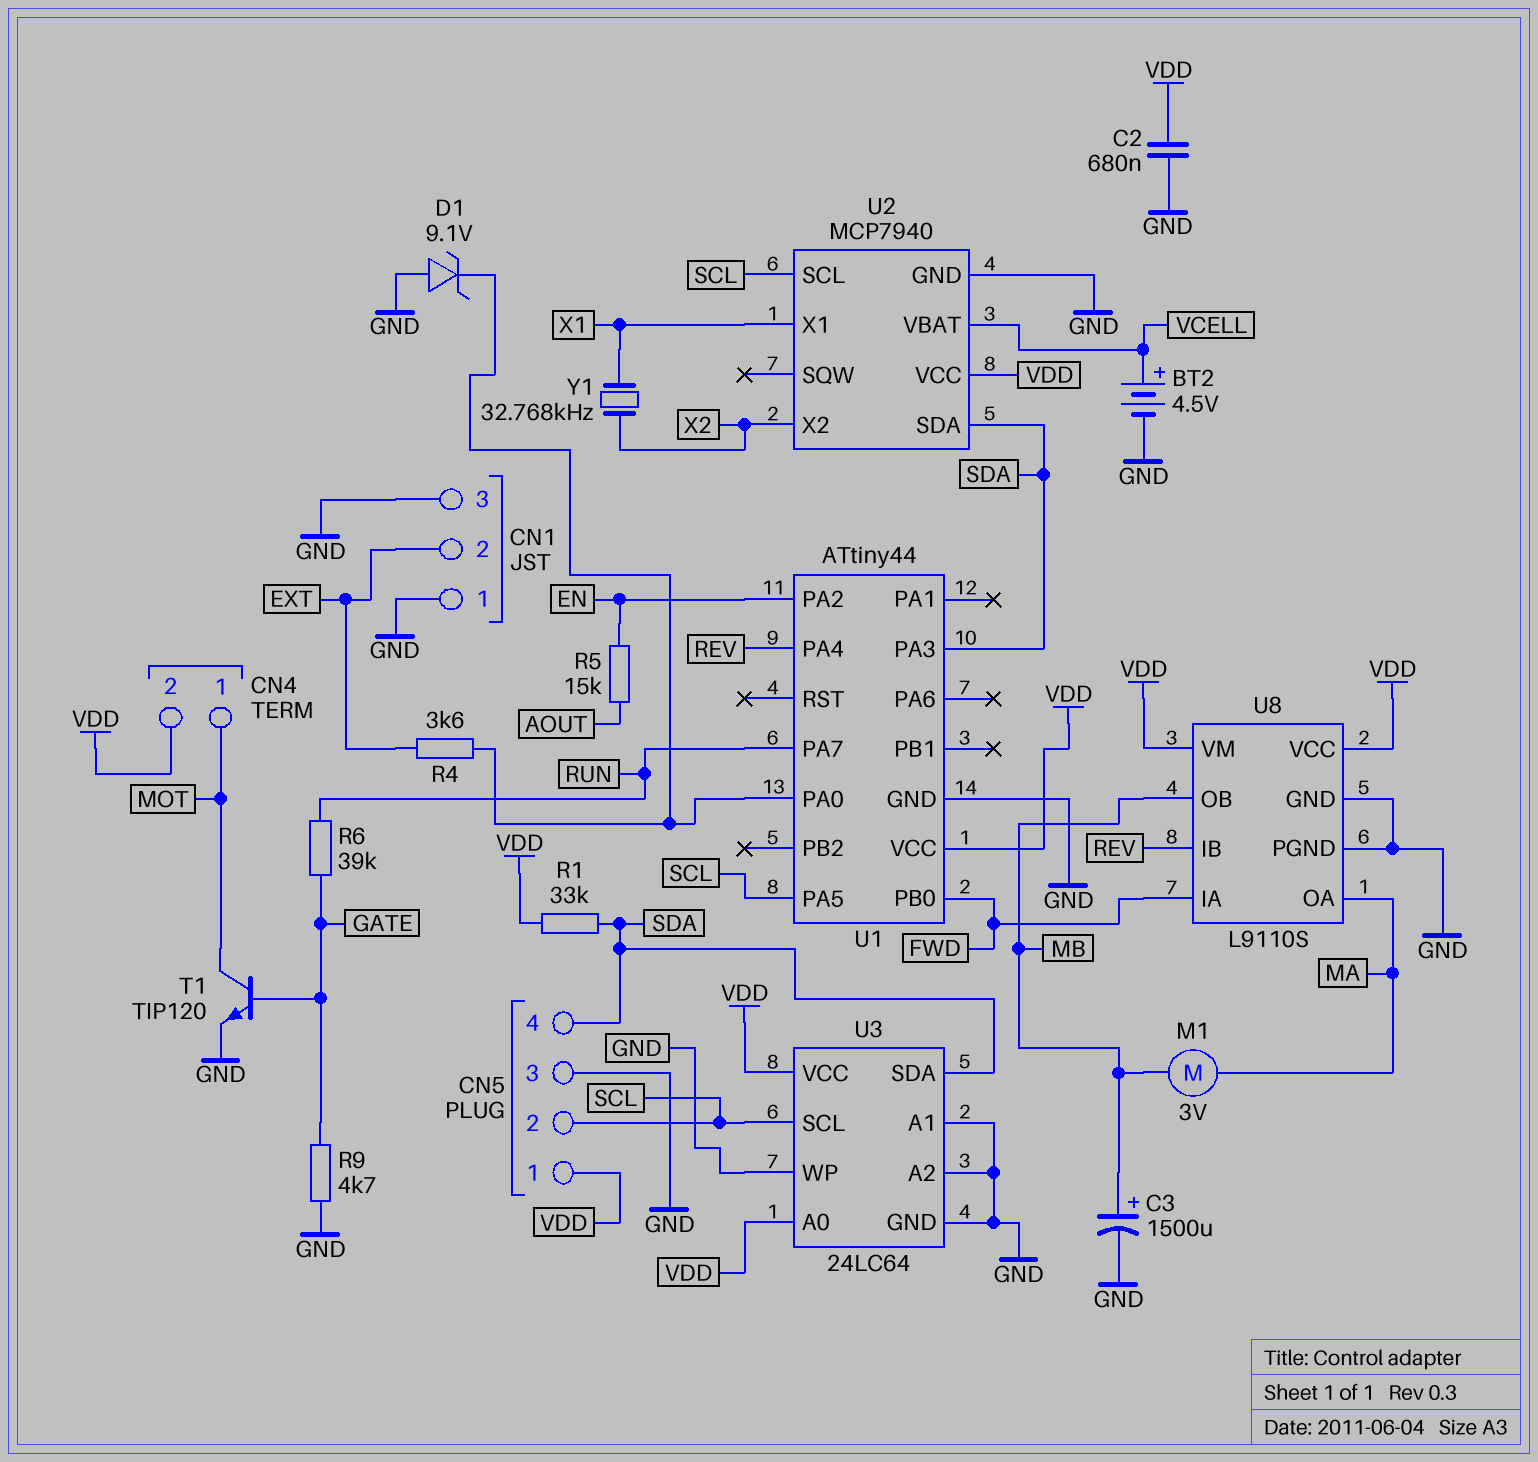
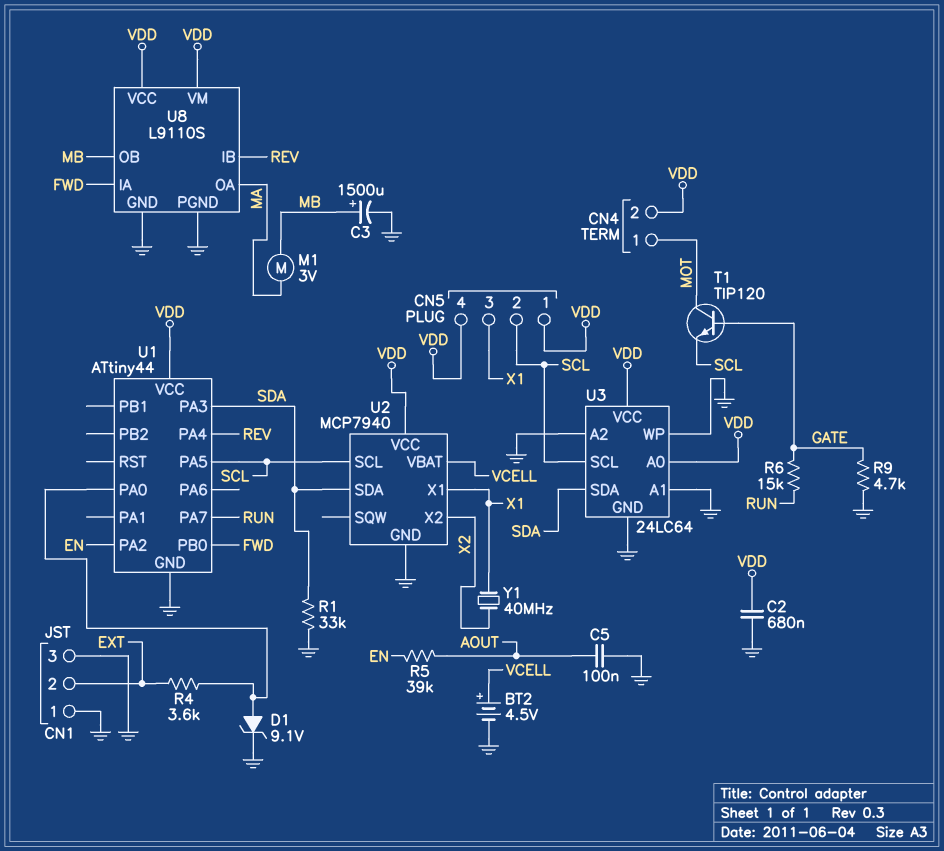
C5: none -> 100nF (AOUT, GND)
CN5 pin 3: GND -> X1
CN5 pin 4: SDA -> VDD
D1: zener 9.1V (A GND, K U1/PA0) -> zener 9.1V (A U1/PA0, K GND)
R1: 33k (SDA, VDD) -> 33k (GND, SDA)
R5: 15k (AOUT, EN) -> 39k (AOUT, EN)
R6: 39k (GATE, RUN) -> 15k (GATE, RUN)
T1: NPN TIP120 (B GATE, C MOT, E GND) -> NPN TIP120 (B GATE, C MOT, E SCL)
Y1: 32.768kHz (X1, X2) -> 40MHz (X1, X2)

